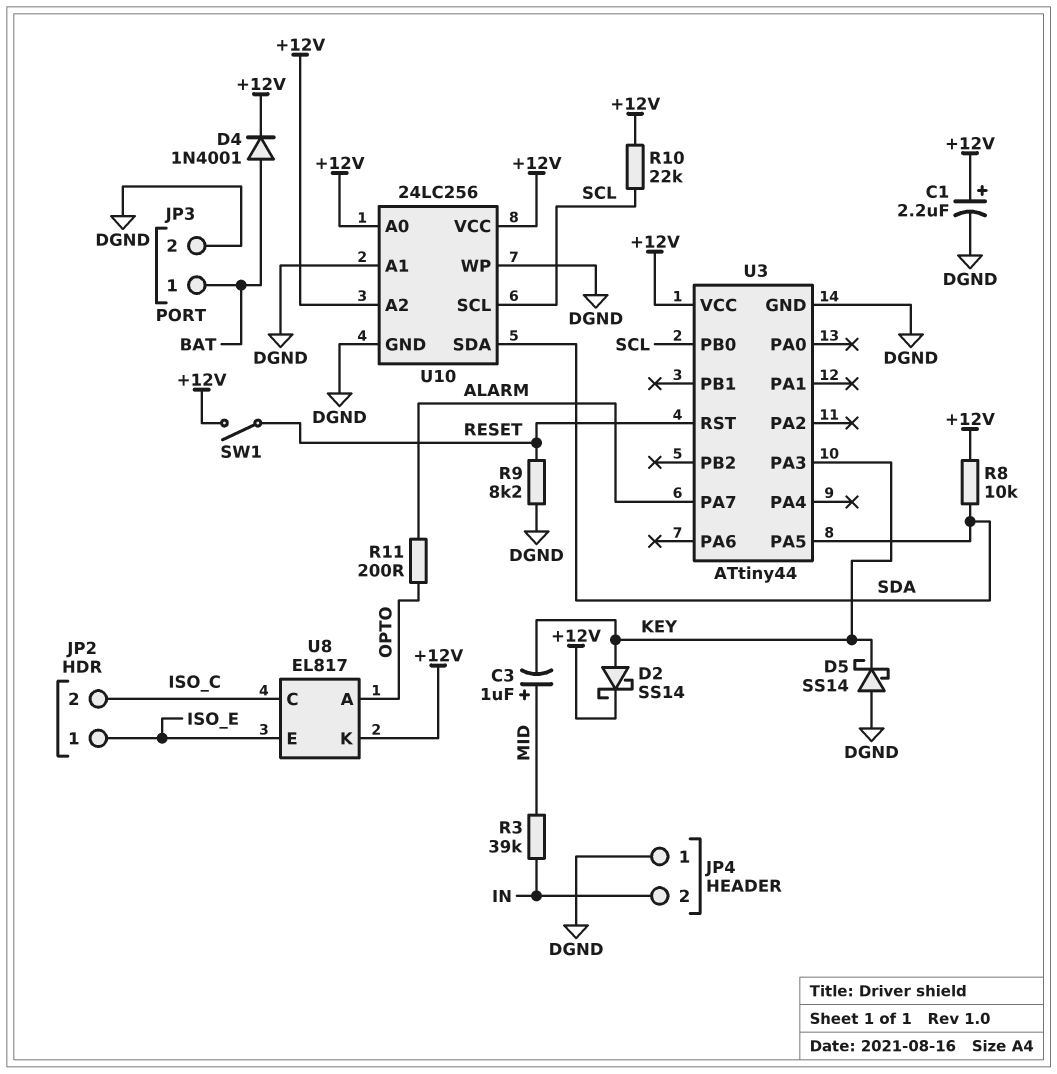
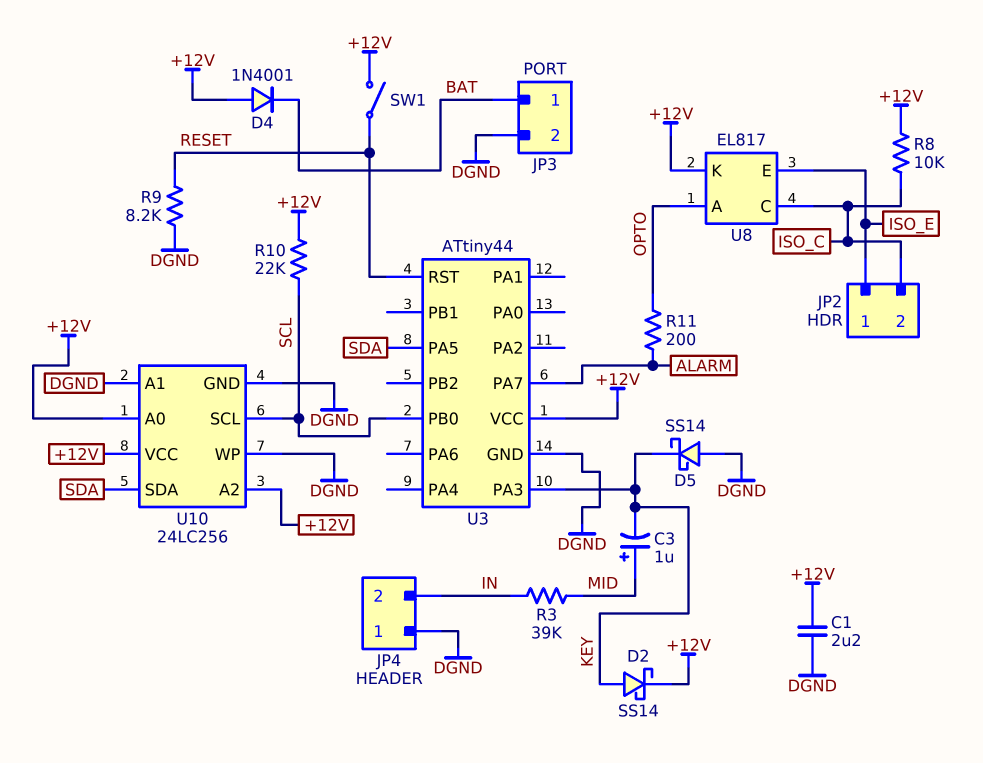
C1: 2.2uF (plus +12V, minus DGND) -> 2.2uF (+12V, DGND)
D4: diode 1N4001 (A BAT, K +12V) -> diode 1N4001 (A +12V, K BAT)
R8: 10k (+12V, SDA) -> 10k (+12V, ISO_C)

